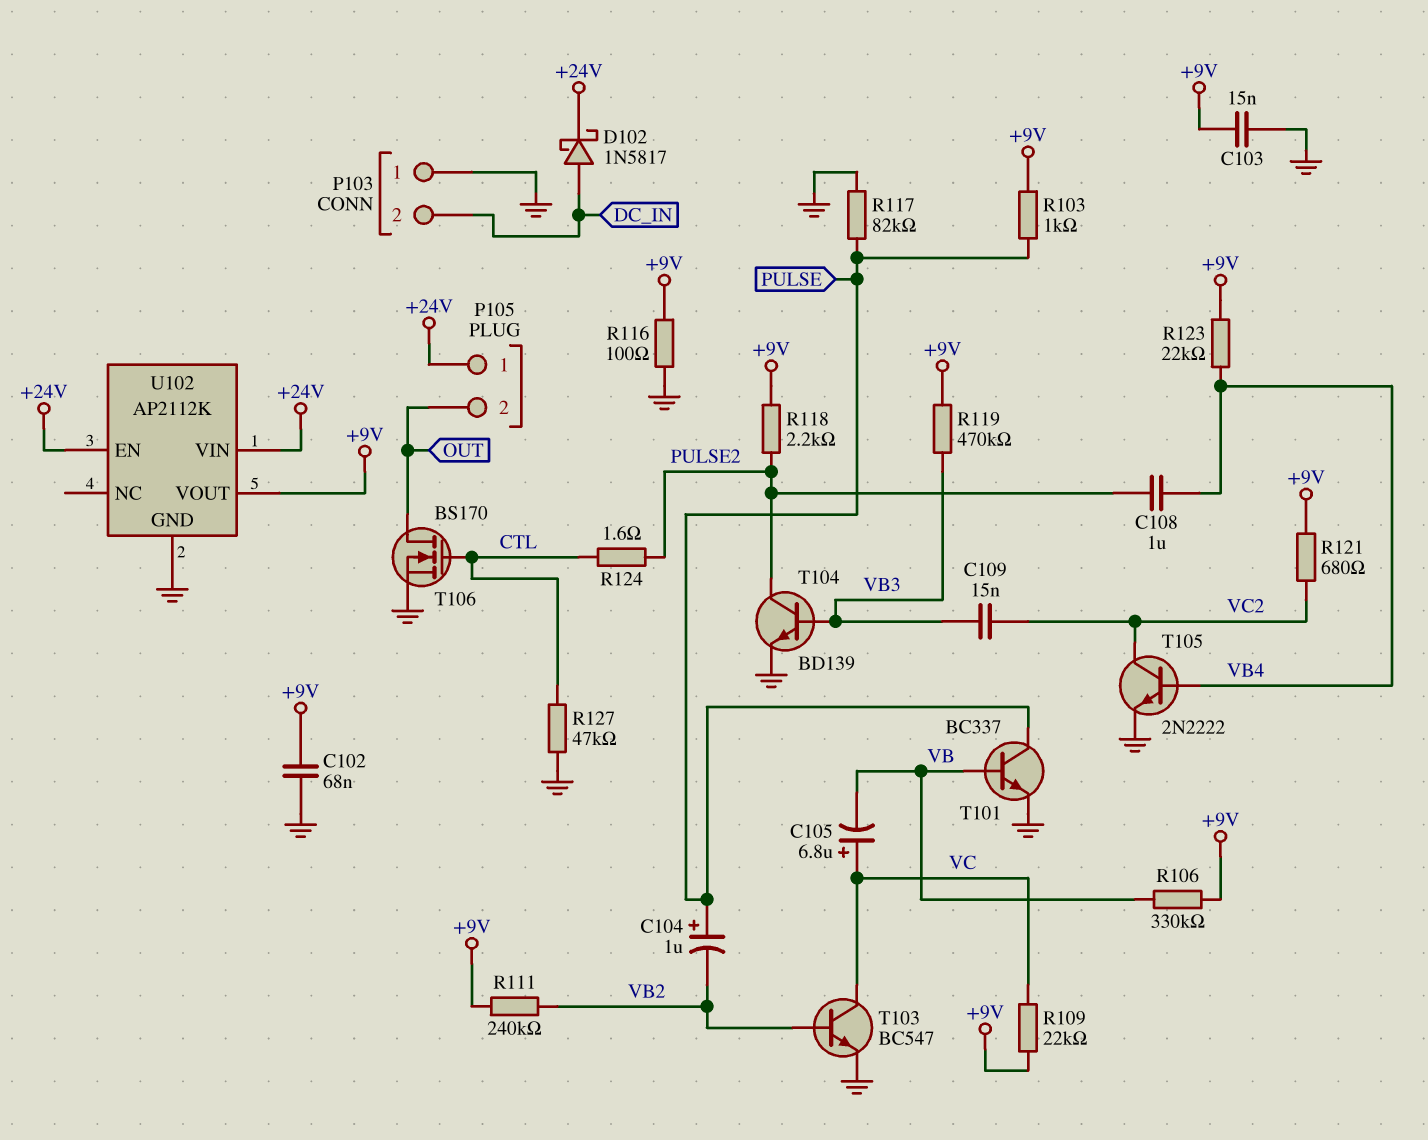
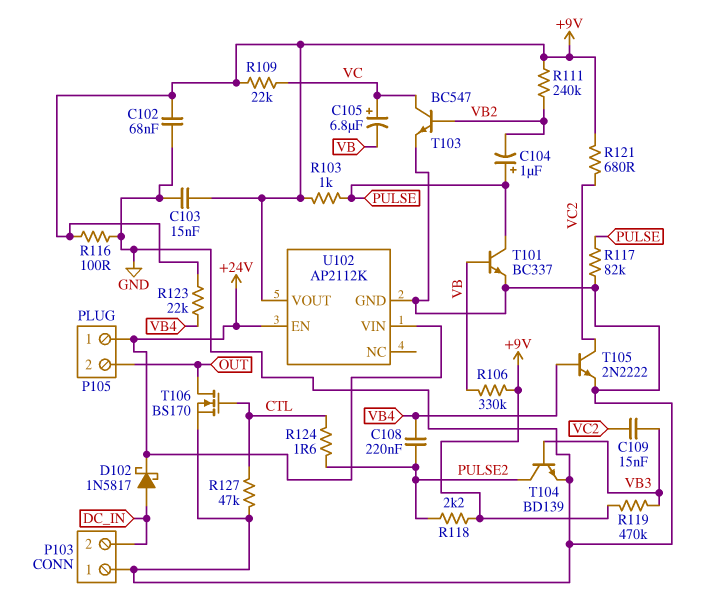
C108: 1uF (PULSE2, VB4) -> 220nF (PULSE2, VB4)

